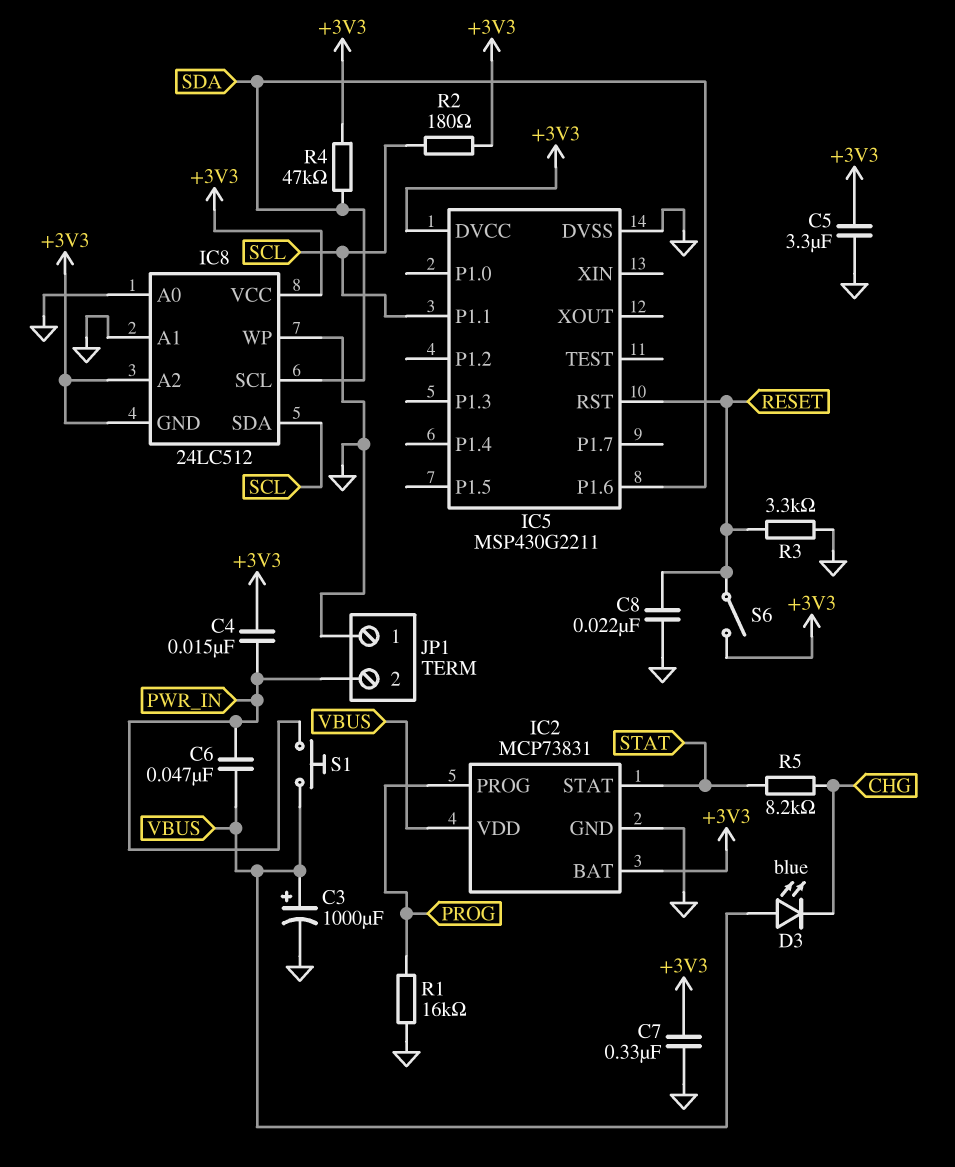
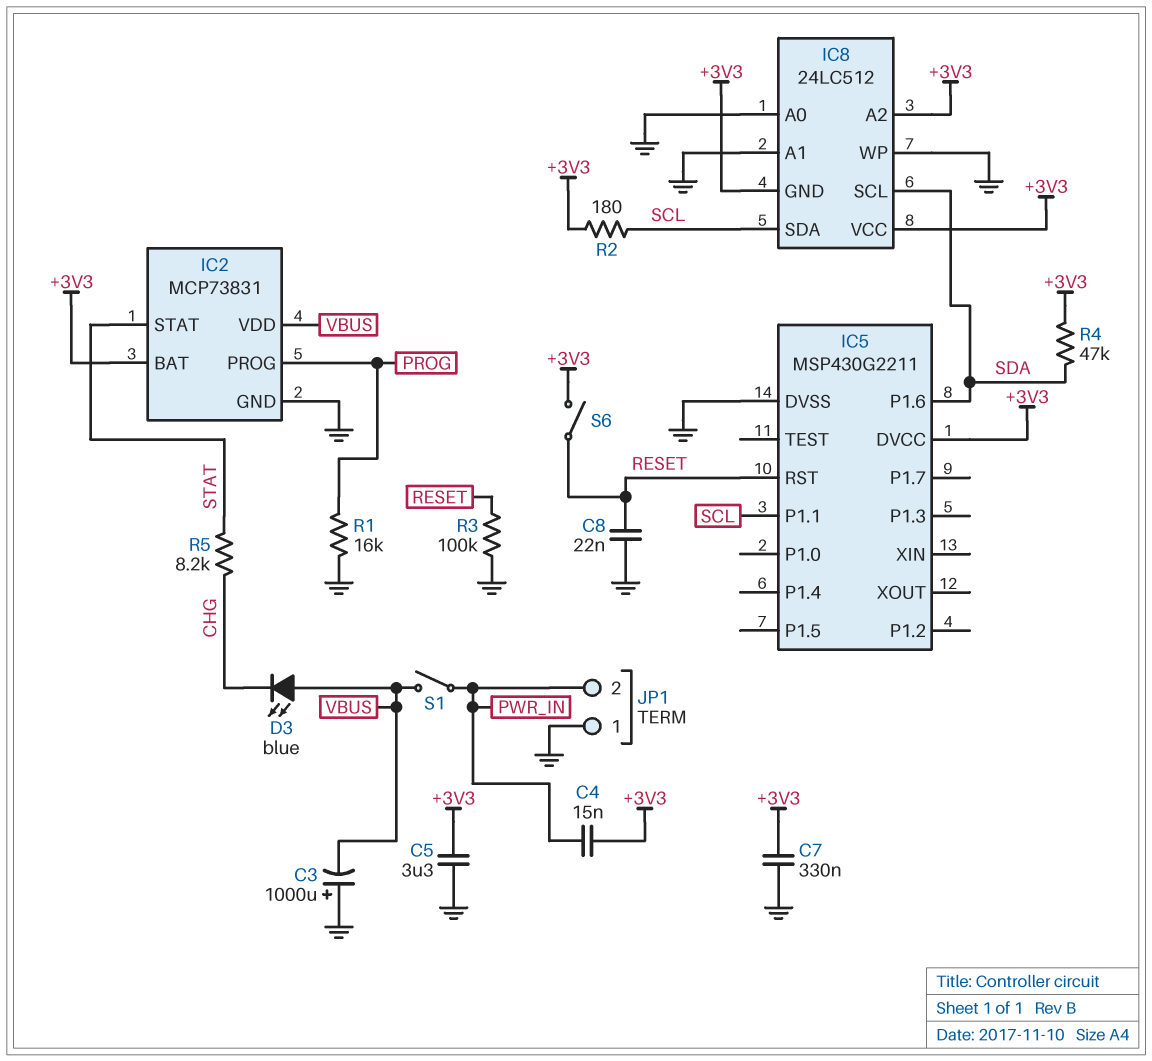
C3: 1000uF (plus VBUS, minus GND) -> 1000uF (plus GND, minus VBUS)
C6: 47nF (PWR_IN, VBUS) -> none
R3: 3.3k (GND, RESET) -> 100k (GND, RESET)
S1: button (PWR_IN, VBUS) -> switch (PWR_IN, VBUS)

